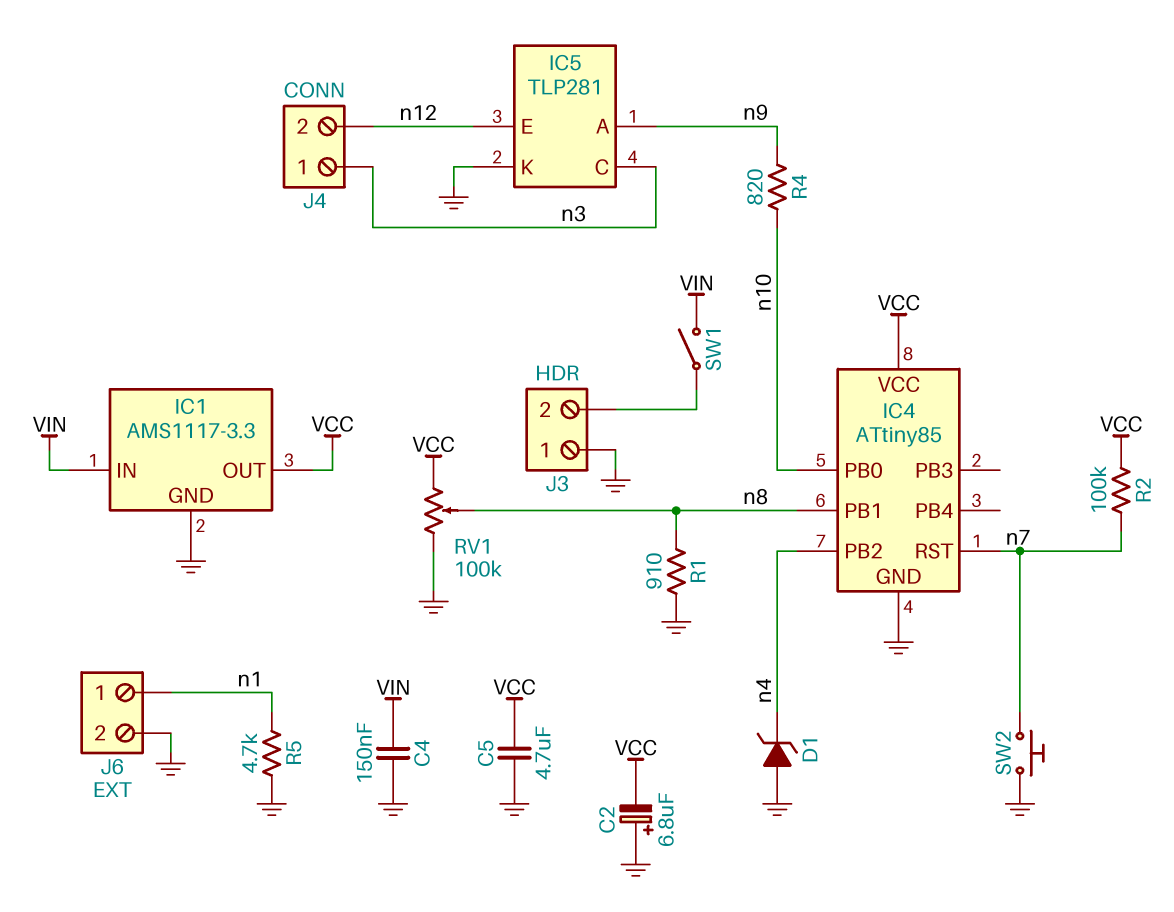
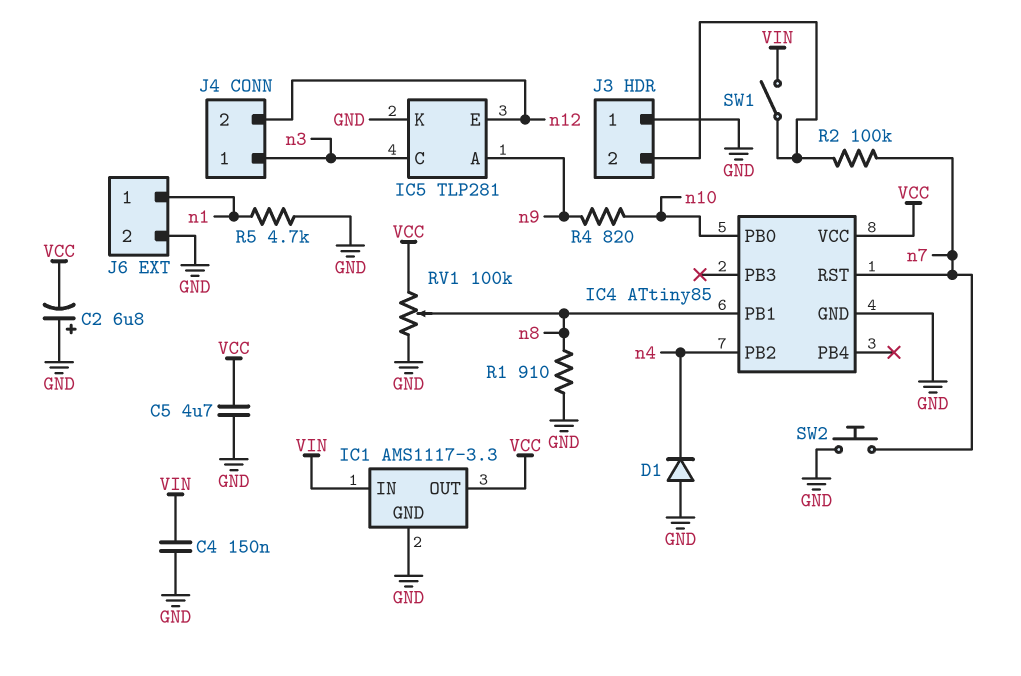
D1: zener (A GND, K n4) -> diode (A GND, K n4)
R2: 100k (VCC, n7) -> 100k (J3/2, n7)

